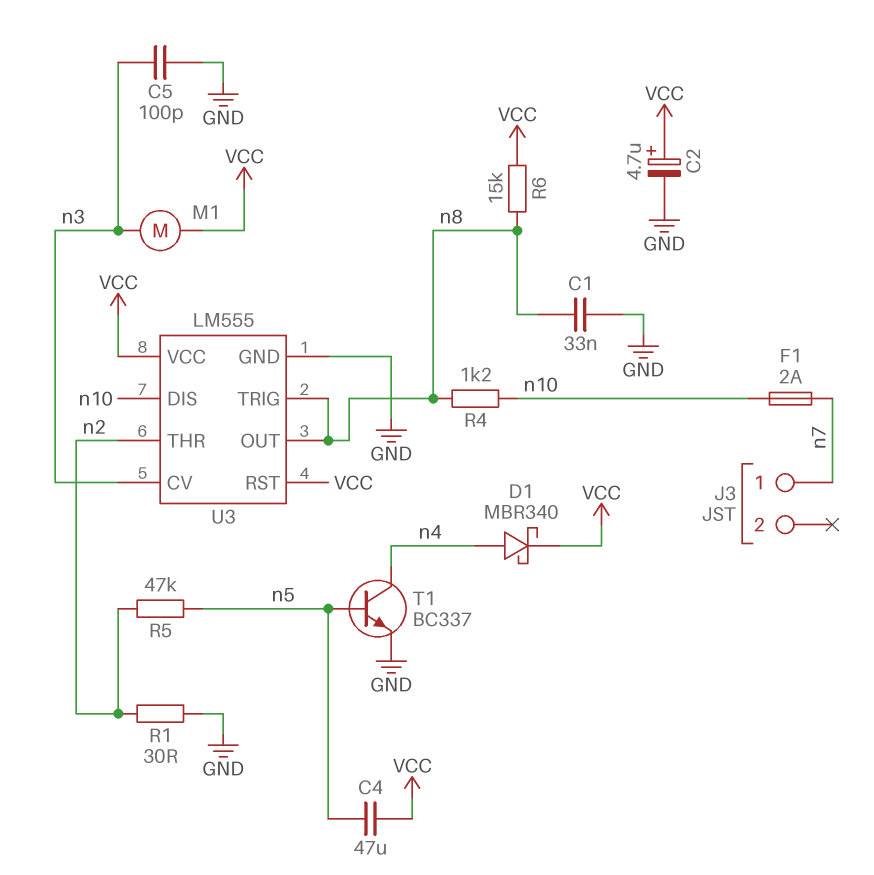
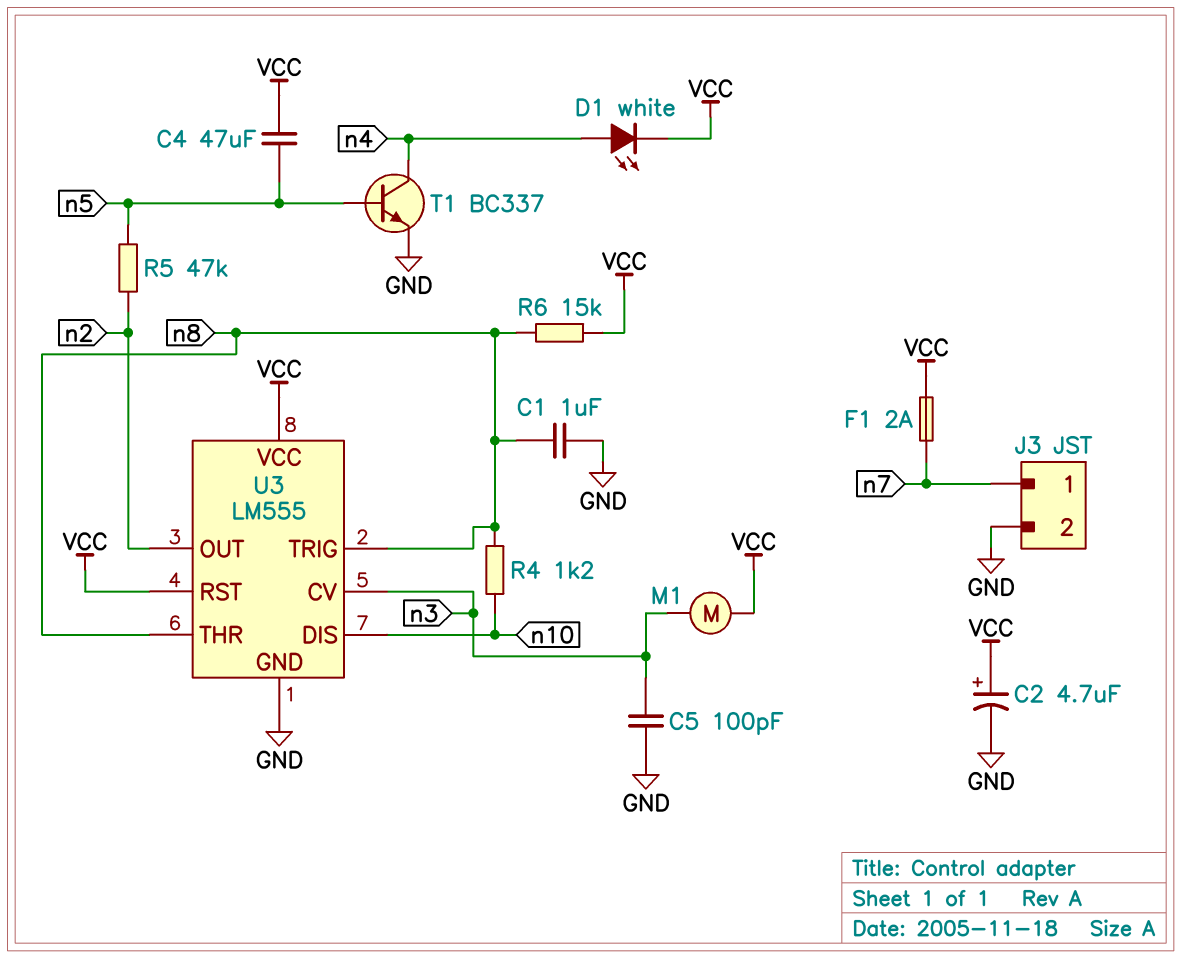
C1: 33nF (GND, n8) -> 1uF (GND, n8)
D1: schottky MBR340 (A n4, K VCC) -> LED white (A n4, K VCC)
F1: 2A (n7, n10) -> 2A (VCC, n7)
J3 pin 2: none -> GND
R1: 30 (GND, n2) -> none
U3 pin OUT: n8 -> n2
U3 pin THR: n2 -> n8

